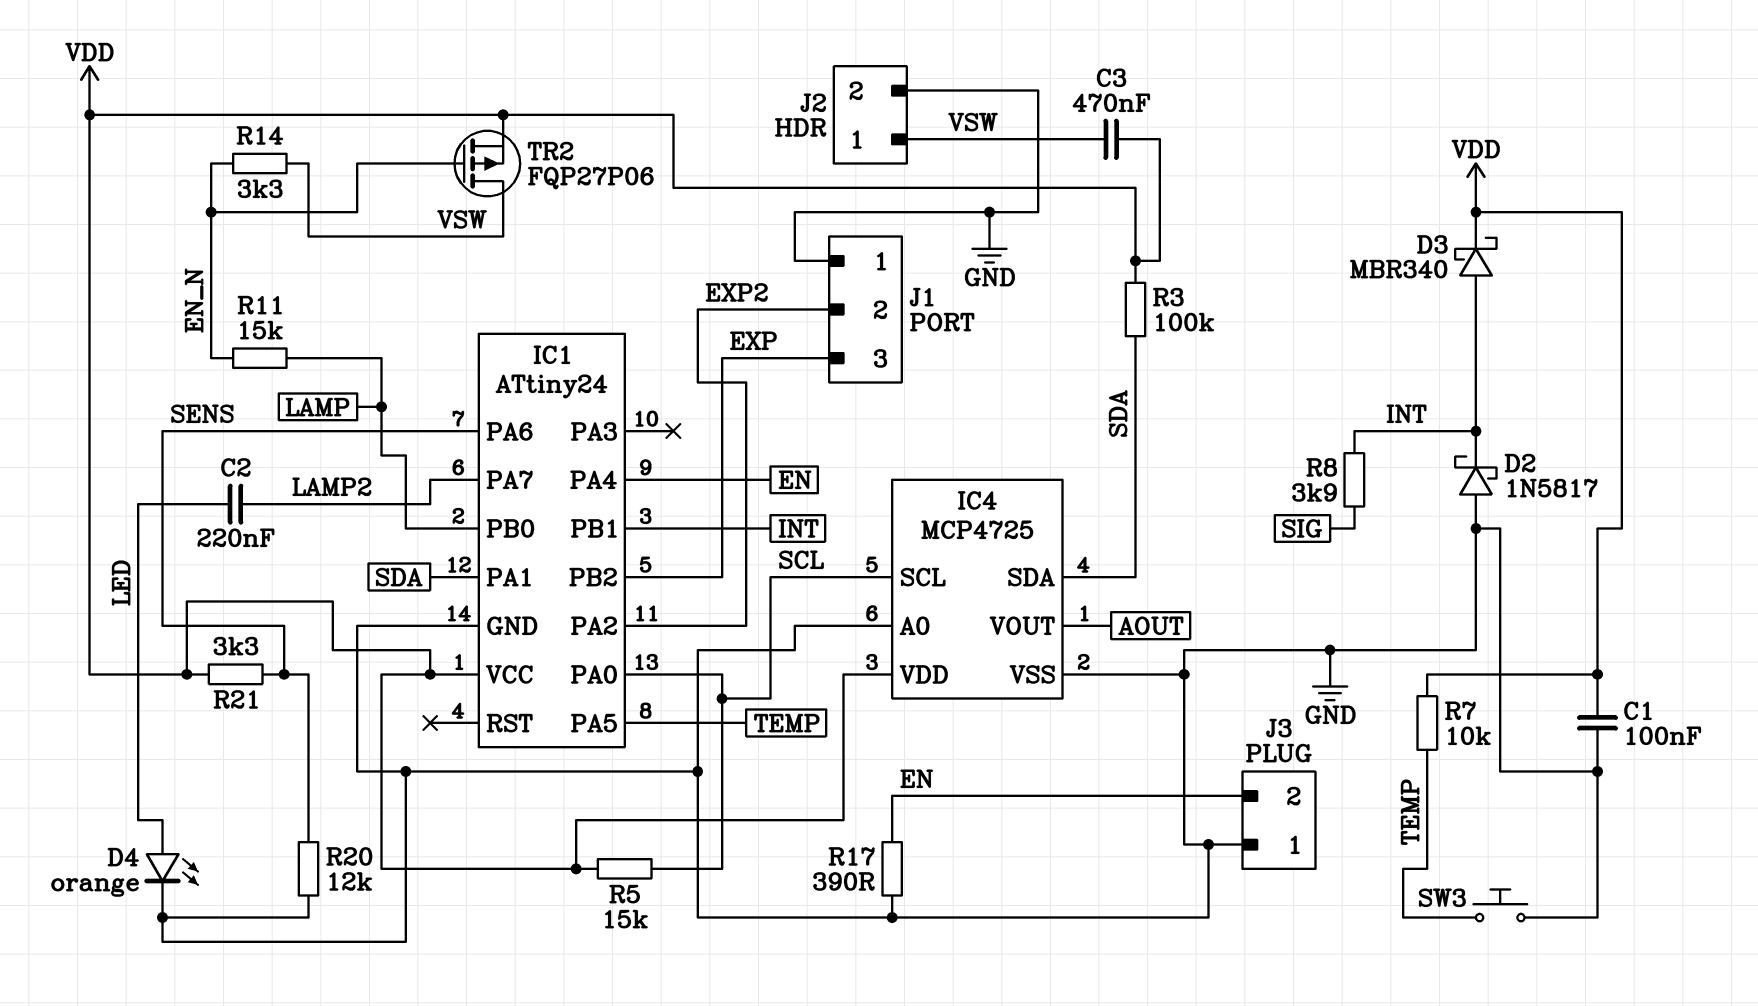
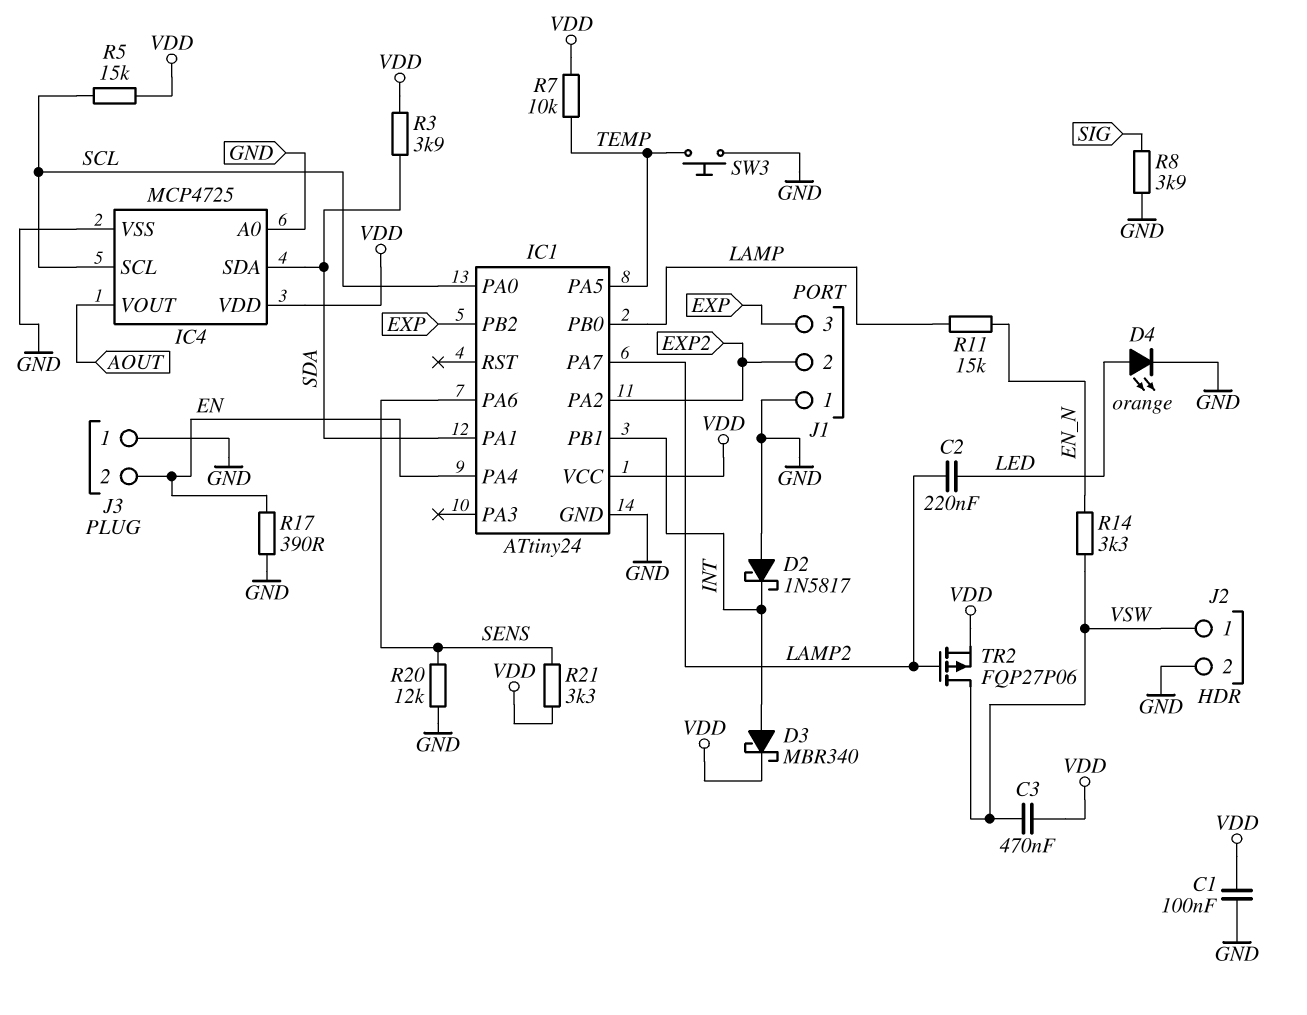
R3: 100k (SDA, VDD) -> 3.9k (SDA, VDD)
R8: 3.9k (INT, SIG) -> 3.9k (GND, SIG)
TR2: PMOS FQP27P06 (G EN_N, D VSW, S VDD) -> PMOS FQP27P06 (G LAMP2, D VSW, S VDD)

